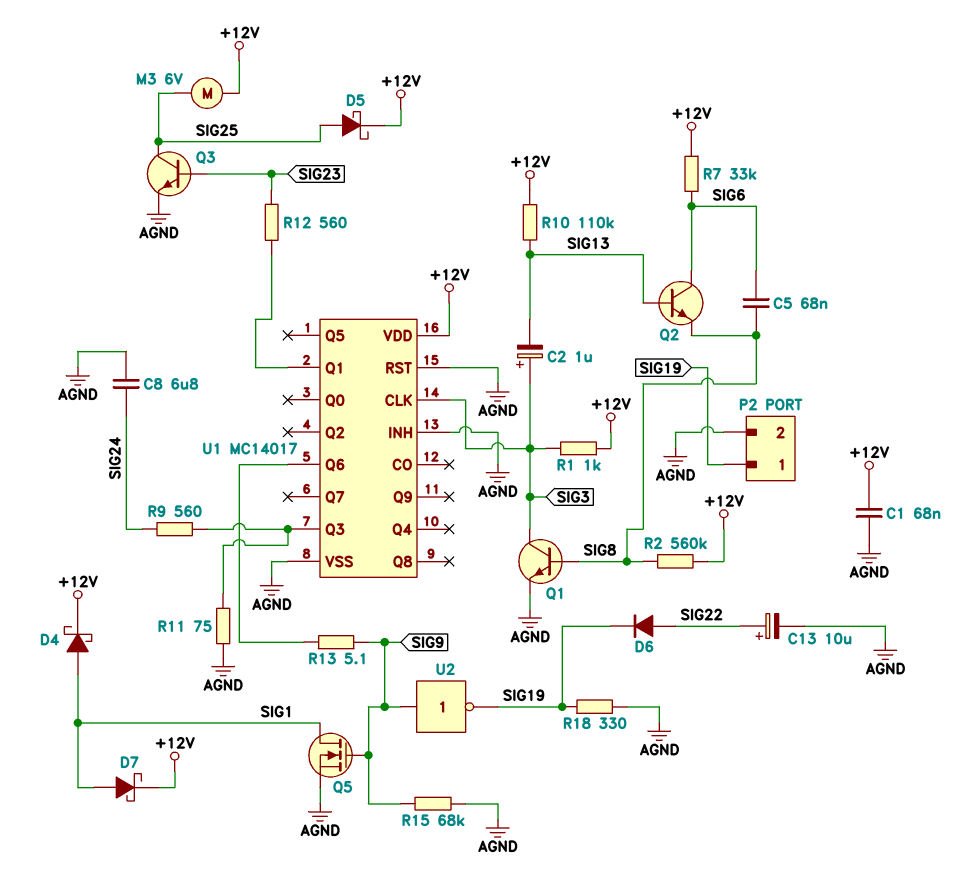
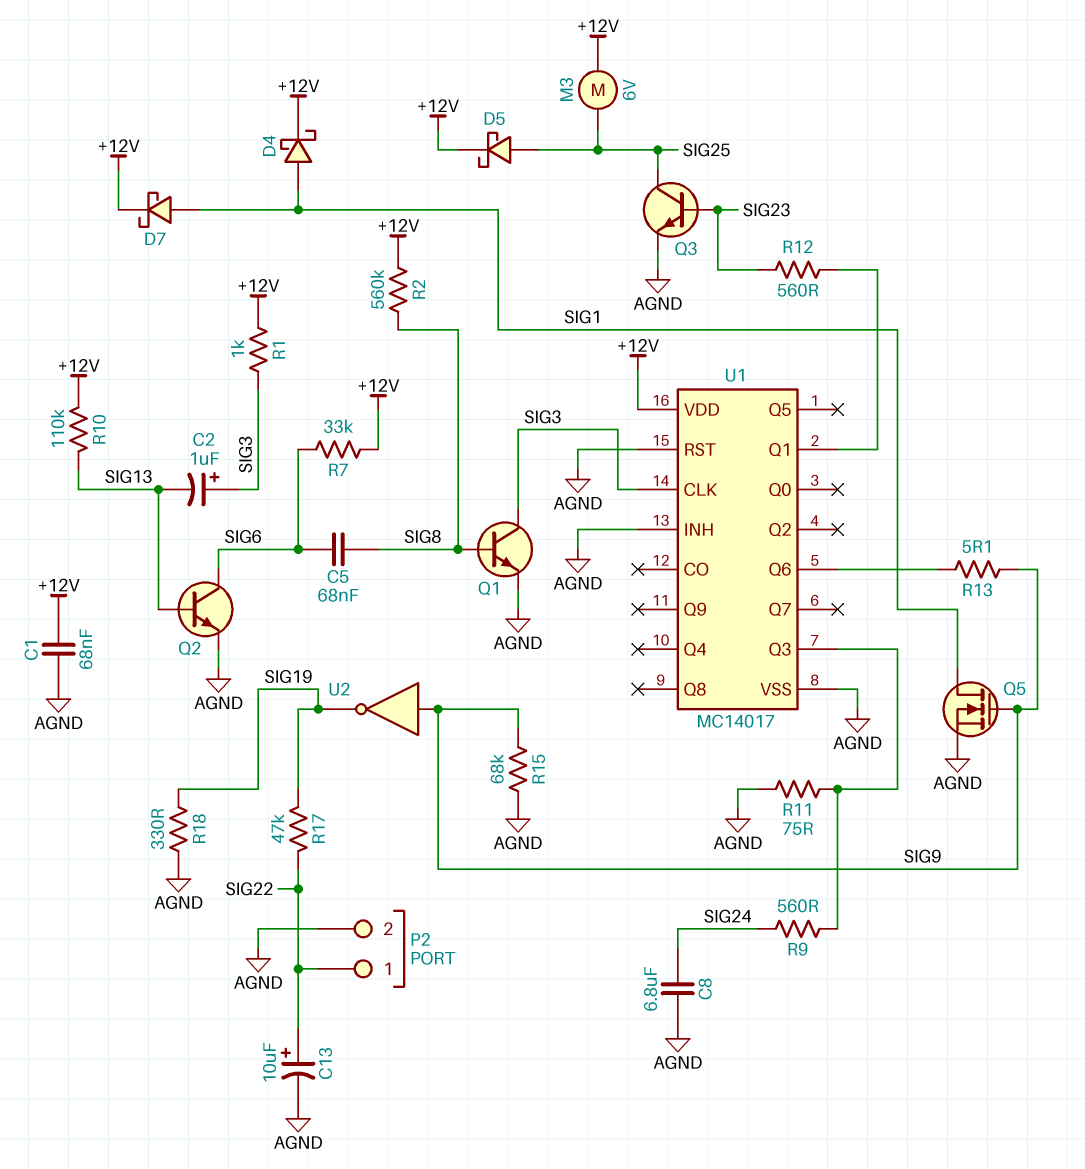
D6: diode (A SIG22, K SIG19) -> none
P2 pin 1: SIG19 -> SIG22
Q2: NPN (B SIG13, C SIG6, E SIG8) -> NPN (B SIG13, C SIG6, E AGND)
R17: none -> 47k (SIG19, SIG22)

